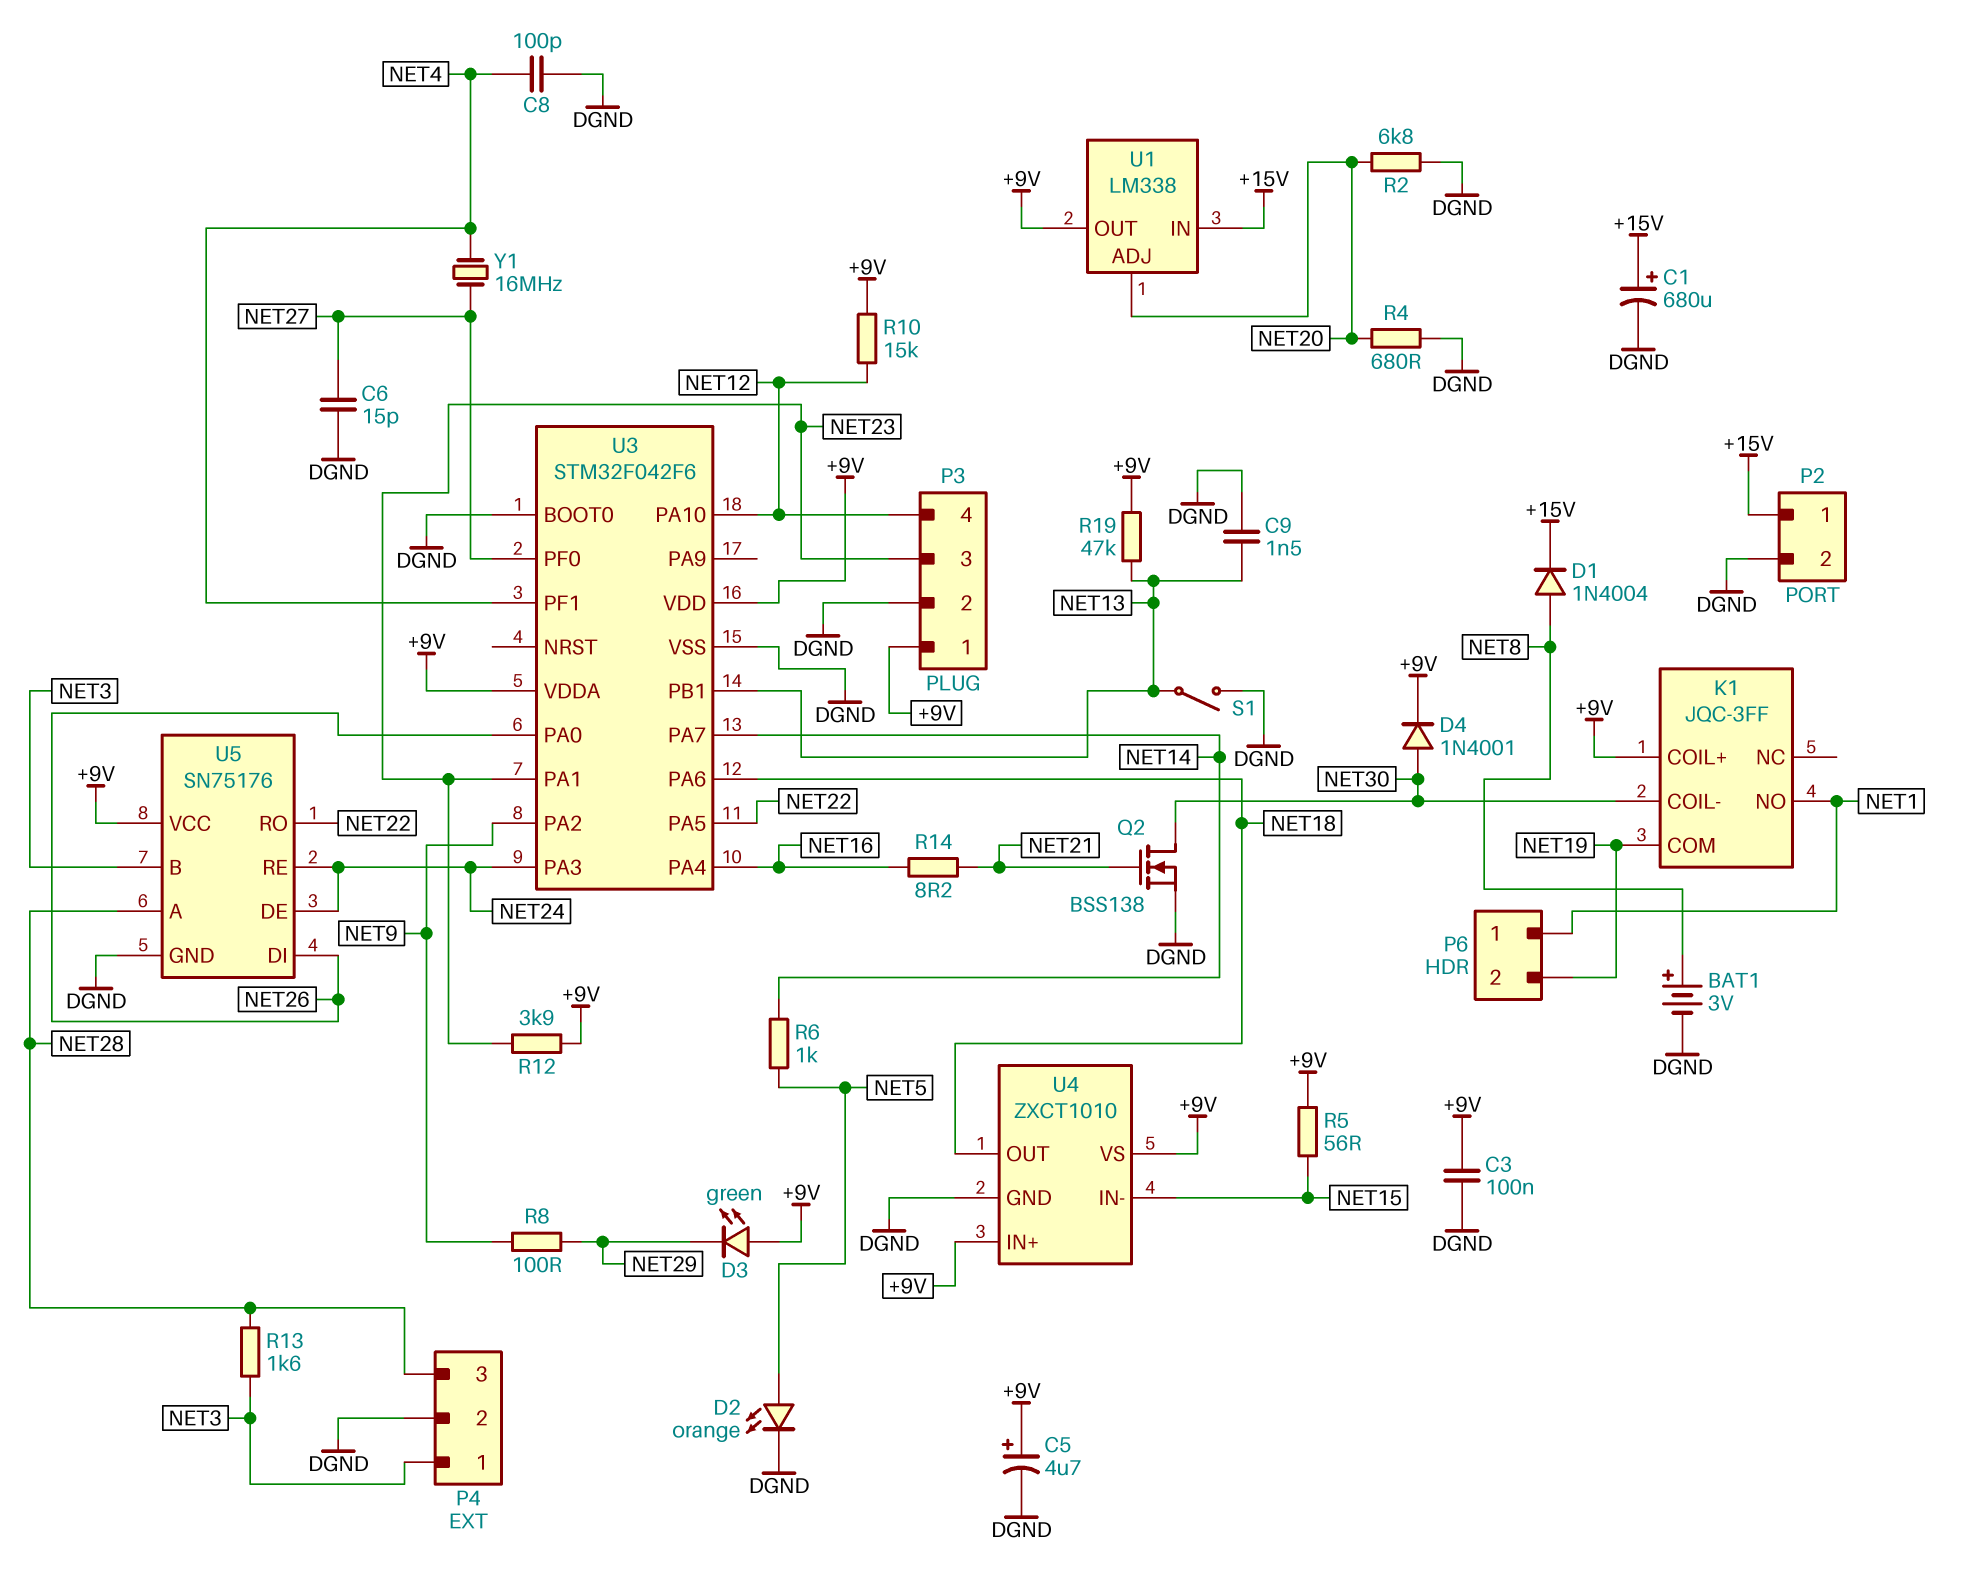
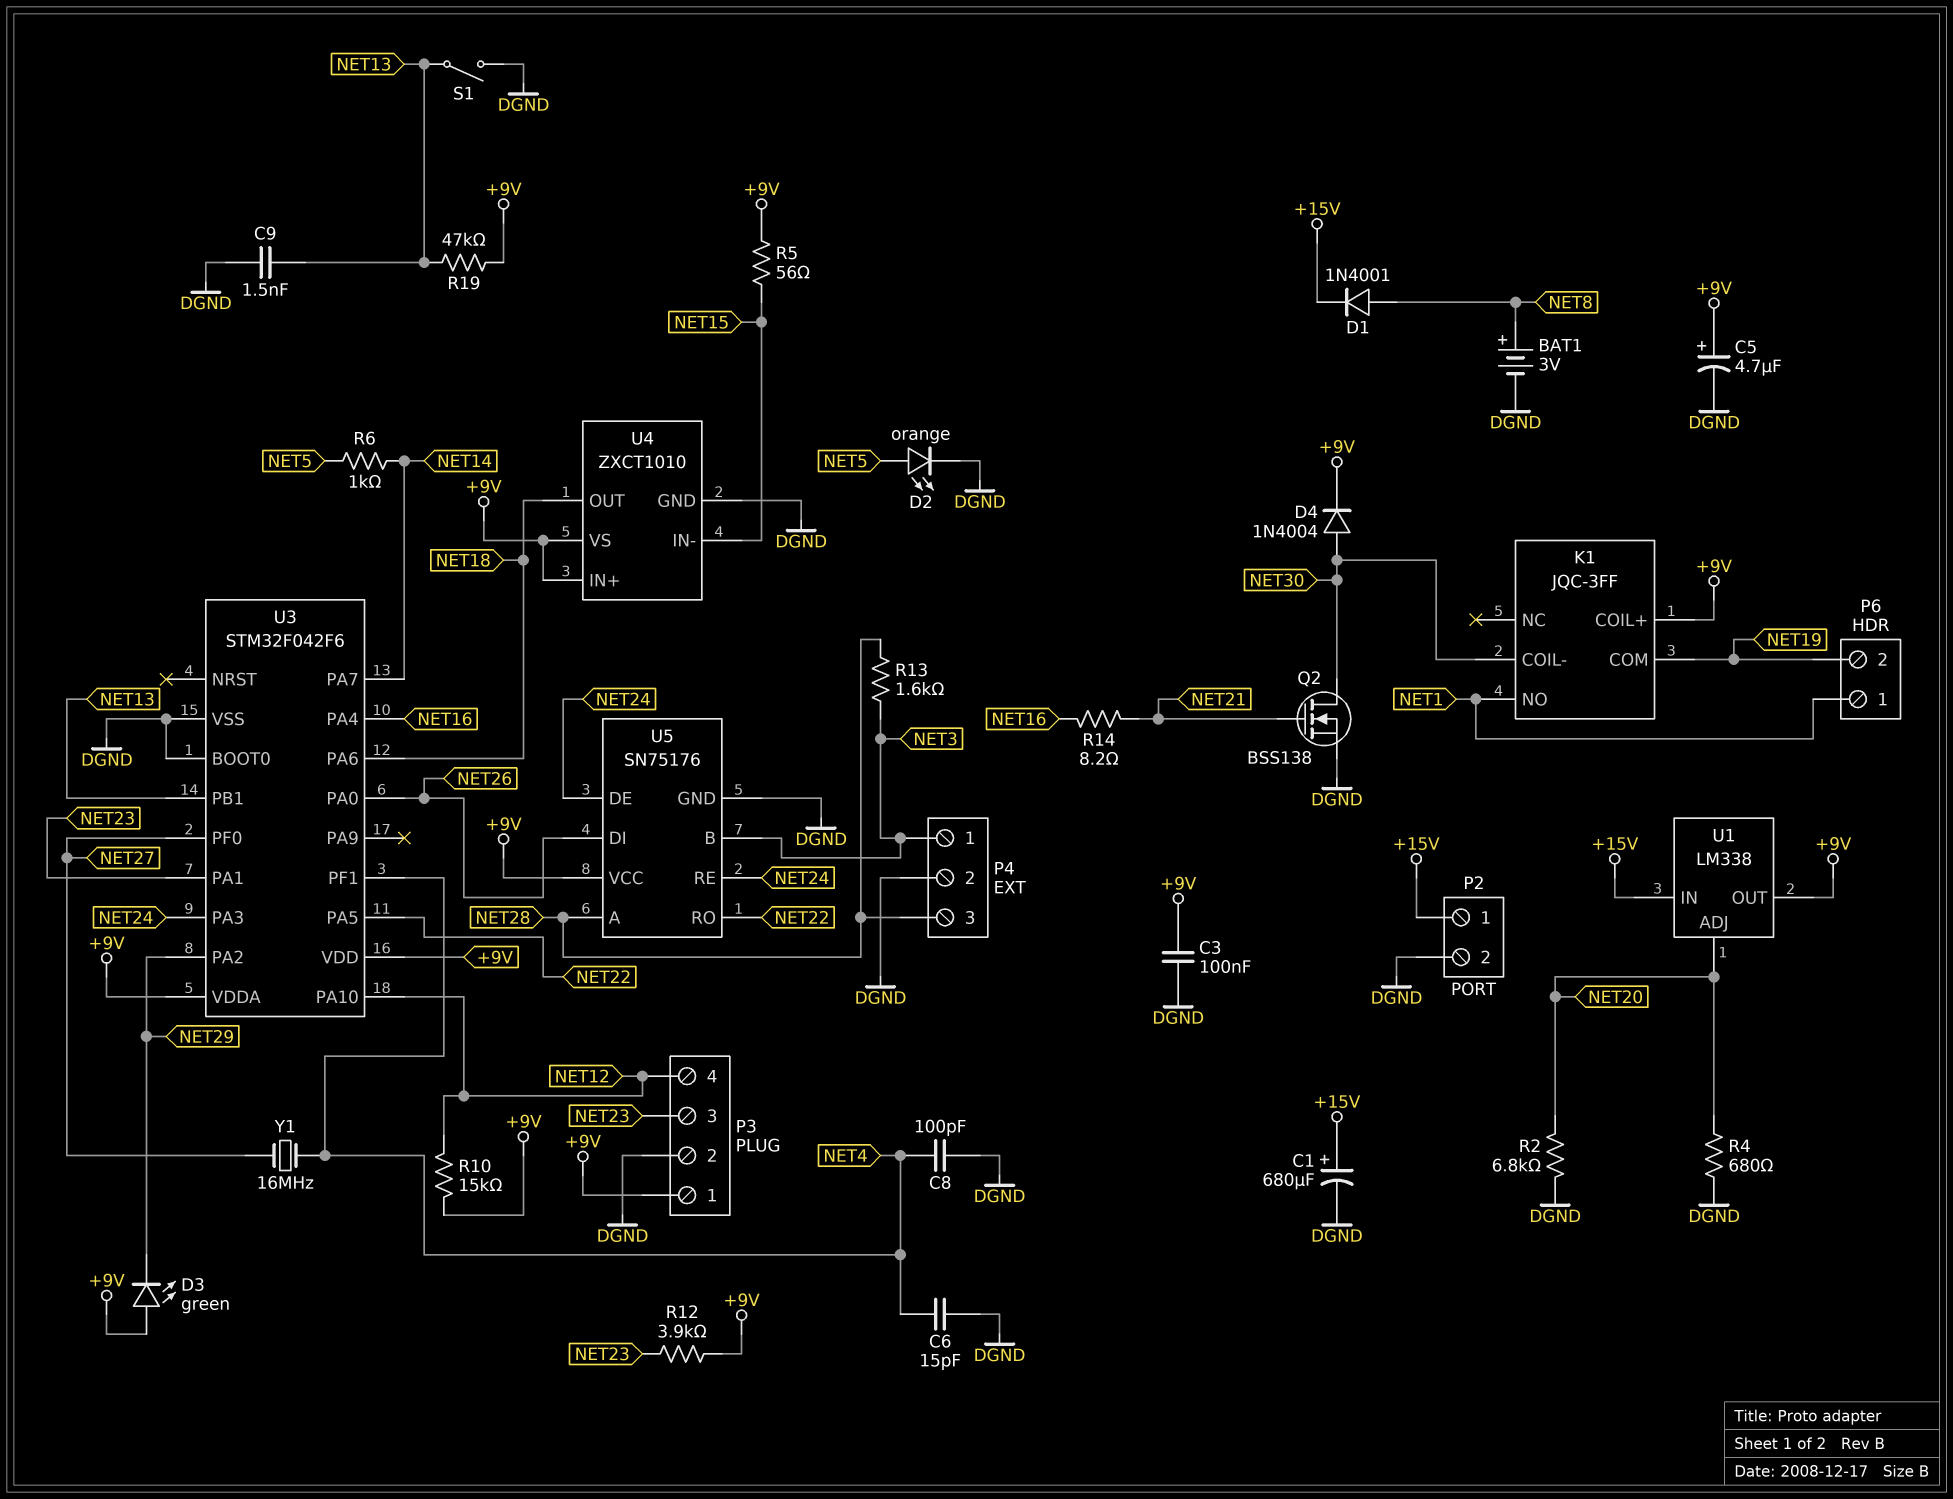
C6: 15pF (DGND, NET27) -> 15pF (DGND, NET4)
D1: diode 1N4004 (A NET8, K +15V) -> diode 1N4001 (A NET8, K +15V)
D4: diode 1N4001 (A NET30, K +9V) -> diode 1N4004 (A NET30, K +9V)
R8: 100 (NET9, NET29) -> none
U3 pin PA2: NET9 -> NET29

